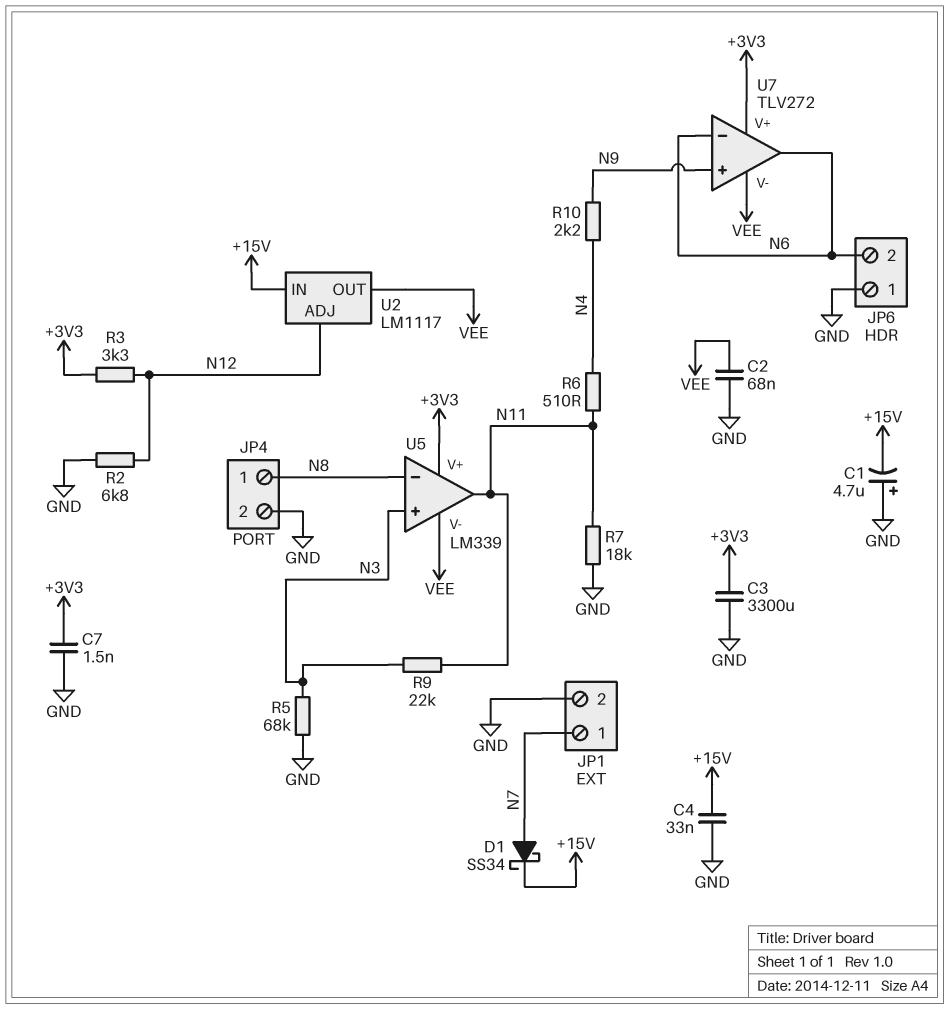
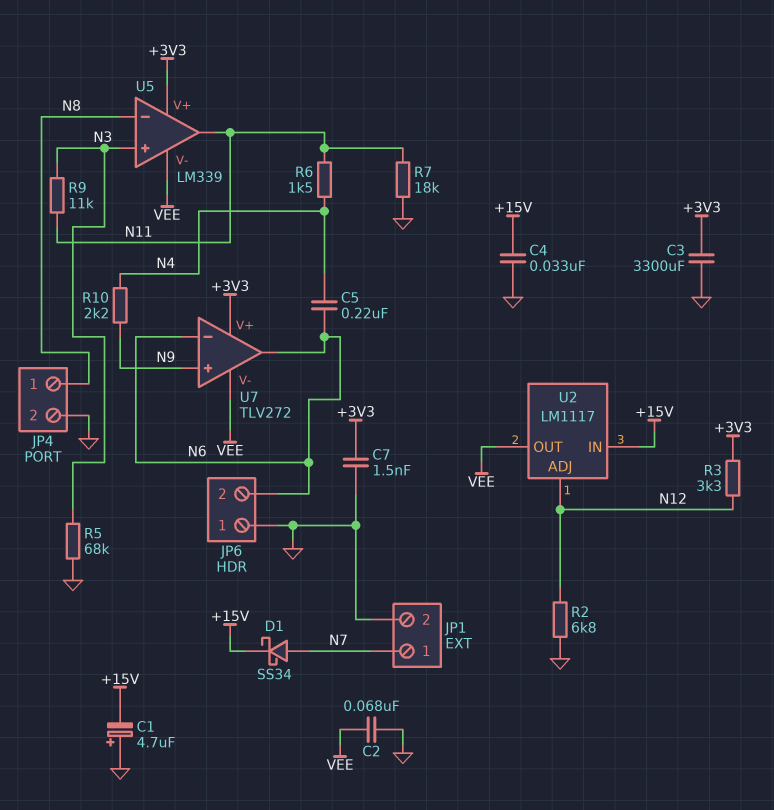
C5: none -> 220nF (N4, N6)
R6: 510 (N4, N11) -> 1.5k (N4, N11)
R9: 22k (N3, N11) -> 11k (N3, N11)

